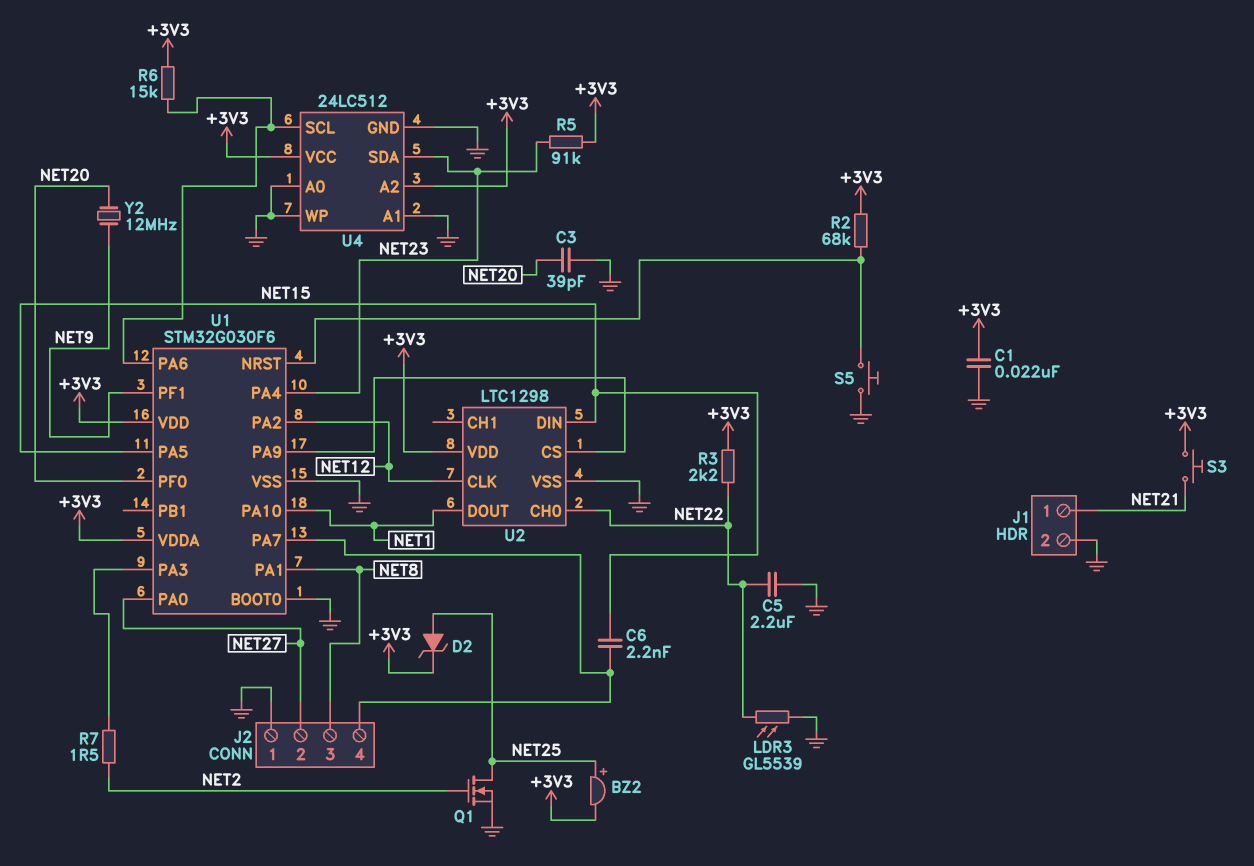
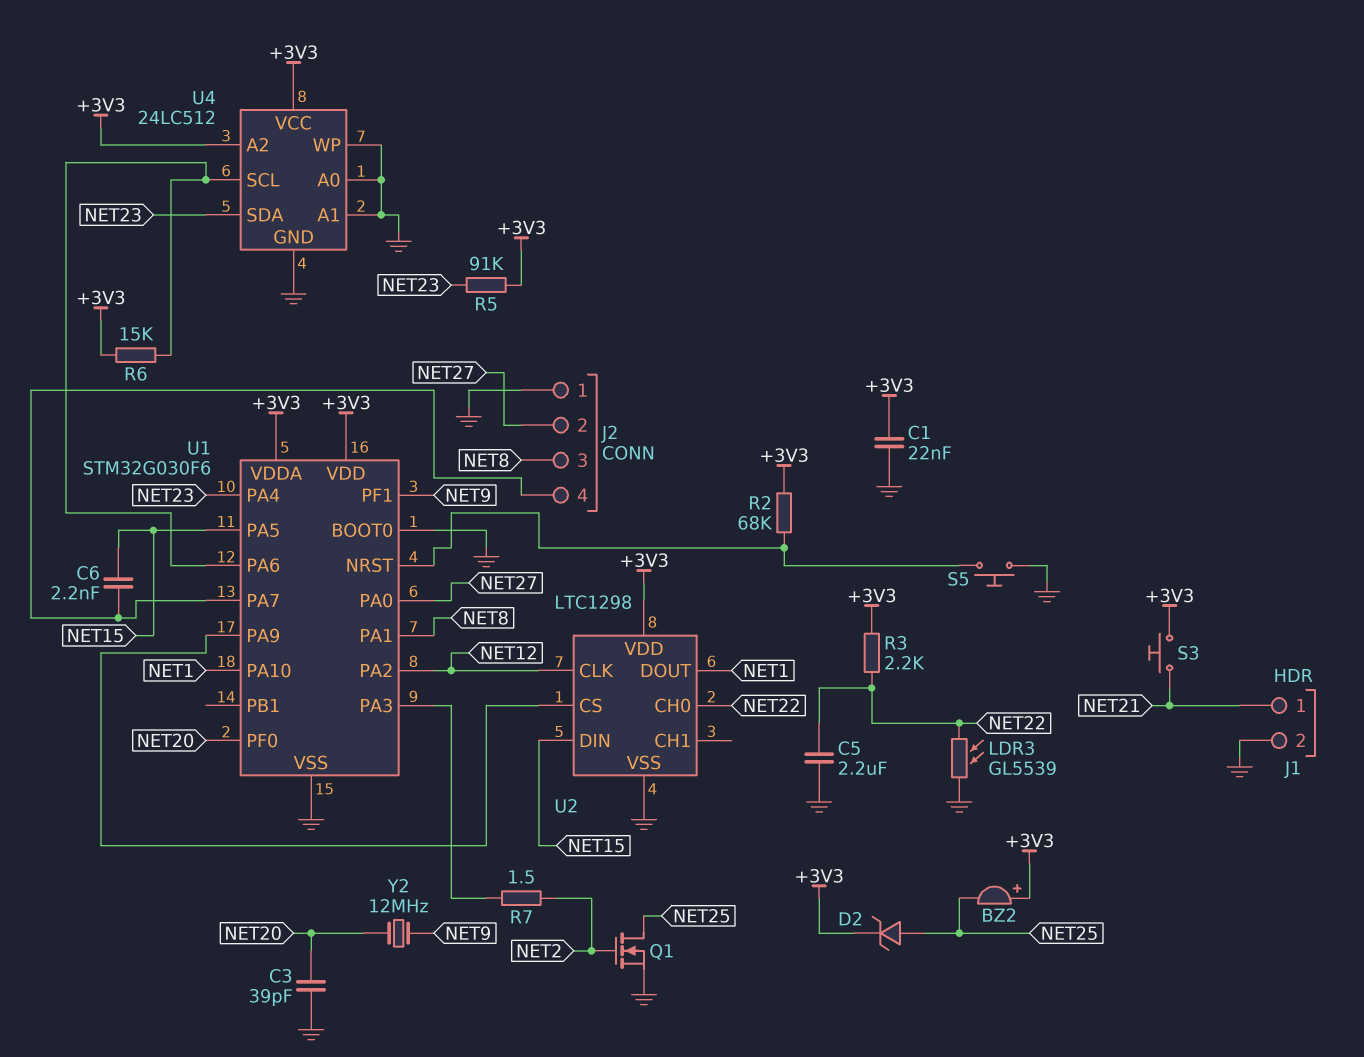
BZ2: buzzer (plus NET25, minus +3V3) -> buzzer (plus +3V3, minus NET25)

